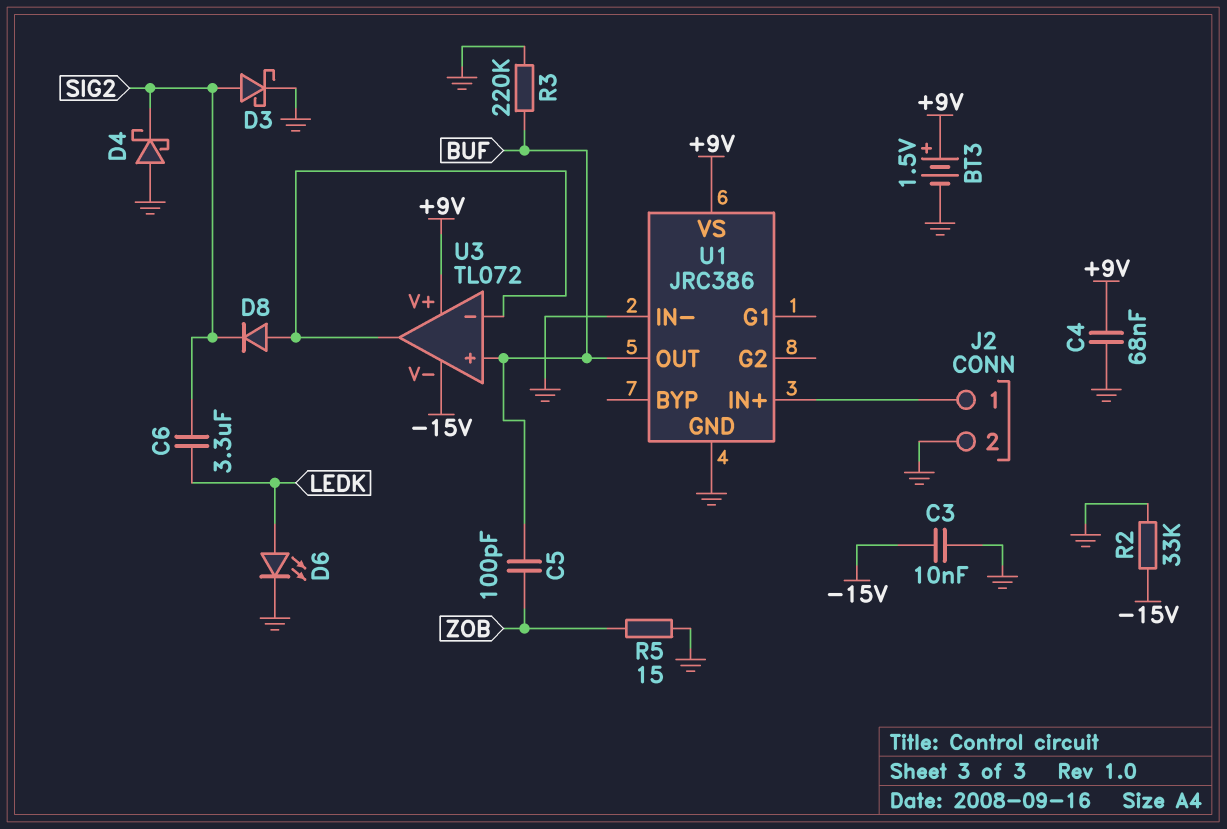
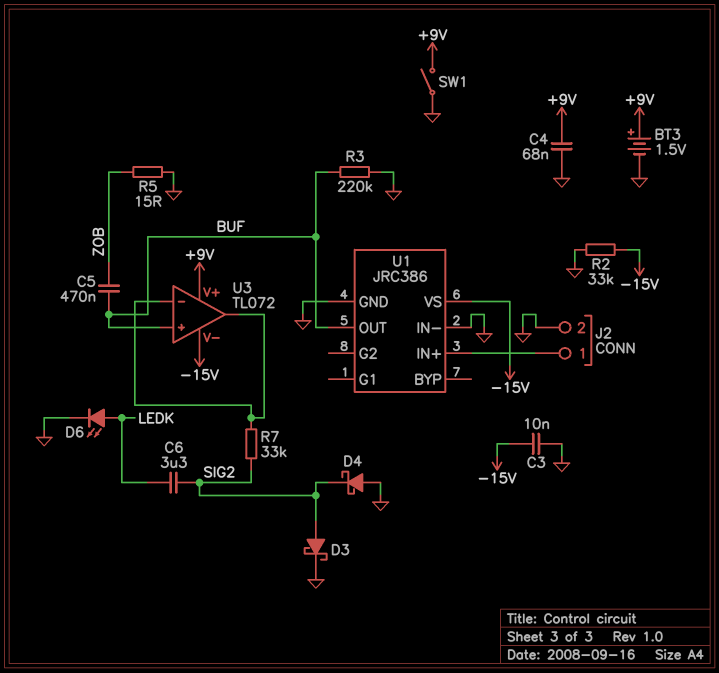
C5: 100pF (BUF, ZOB) -> 470nF (BUF, ZOB)
D8: diode (A U3/in-, K SIG2) -> none
R7: none -> 33k (SIG2, U3/in-)
SW1: none -> switch (+9V, GND)
U1 pin VS: +9V -> -15V

